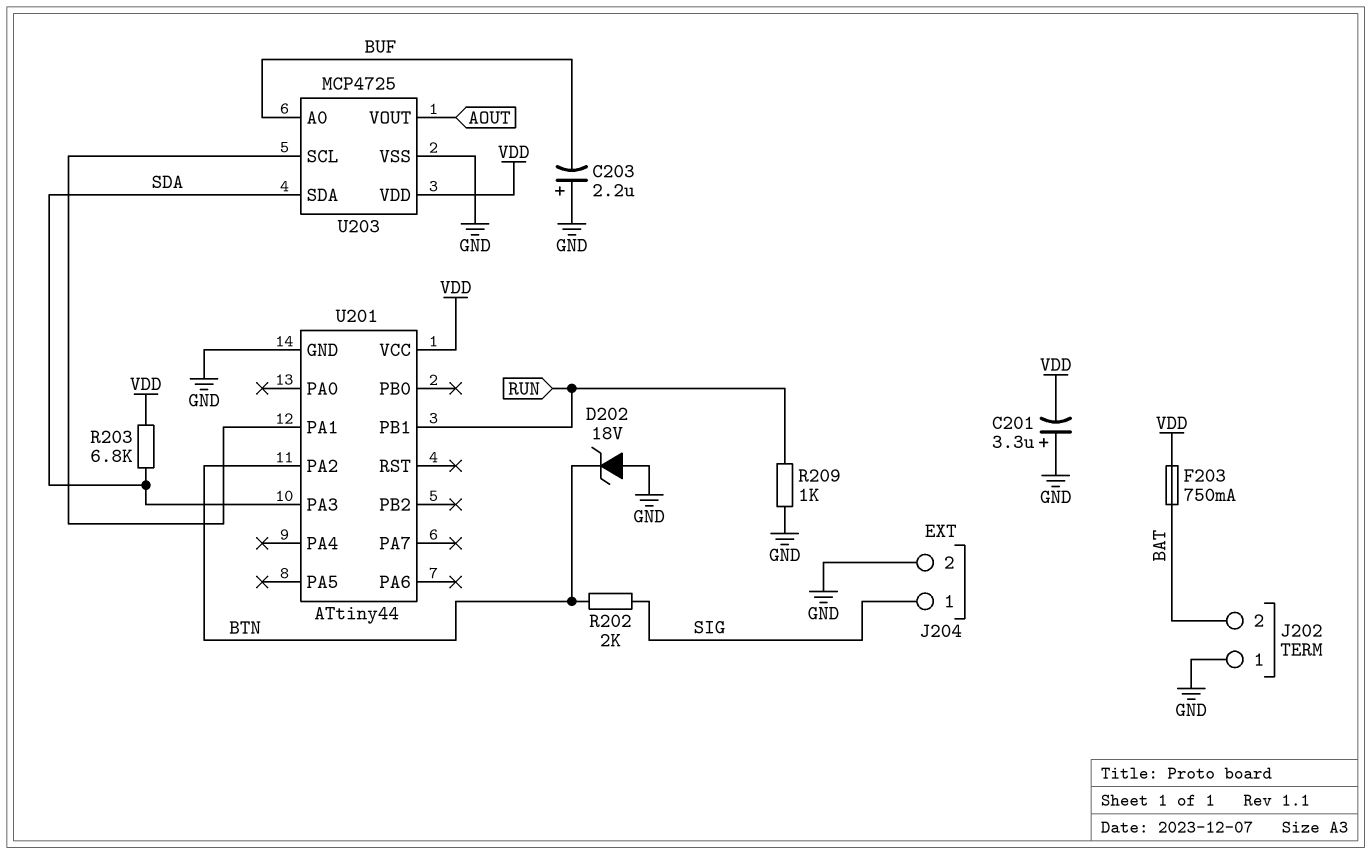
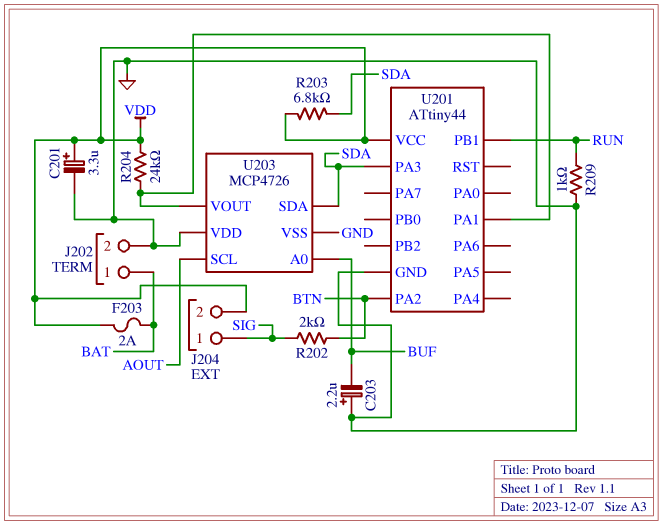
C201: 3.3uF (plus GND, minus VDD) -> 3.3uF (plus VDD, minus GND)
D202: zener 18V (A GND, K BTN) -> none
F203: 750mA (BAT, VDD) -> 2A (BAT, VDD)
J202 pin 1: GND -> BAT
J202 pin 2: BAT -> GND
J204 pin 2: GND -> VDD
R204: none -> 24k (U201/PA1, VDD)
U203: MCP4725 -> MCP4726
U203 pin SCL: U201/PA1 -> AOUT
U203 pin VDD: VDD -> GND
U203 pin VOUT: AOUT -> U201/PA1

